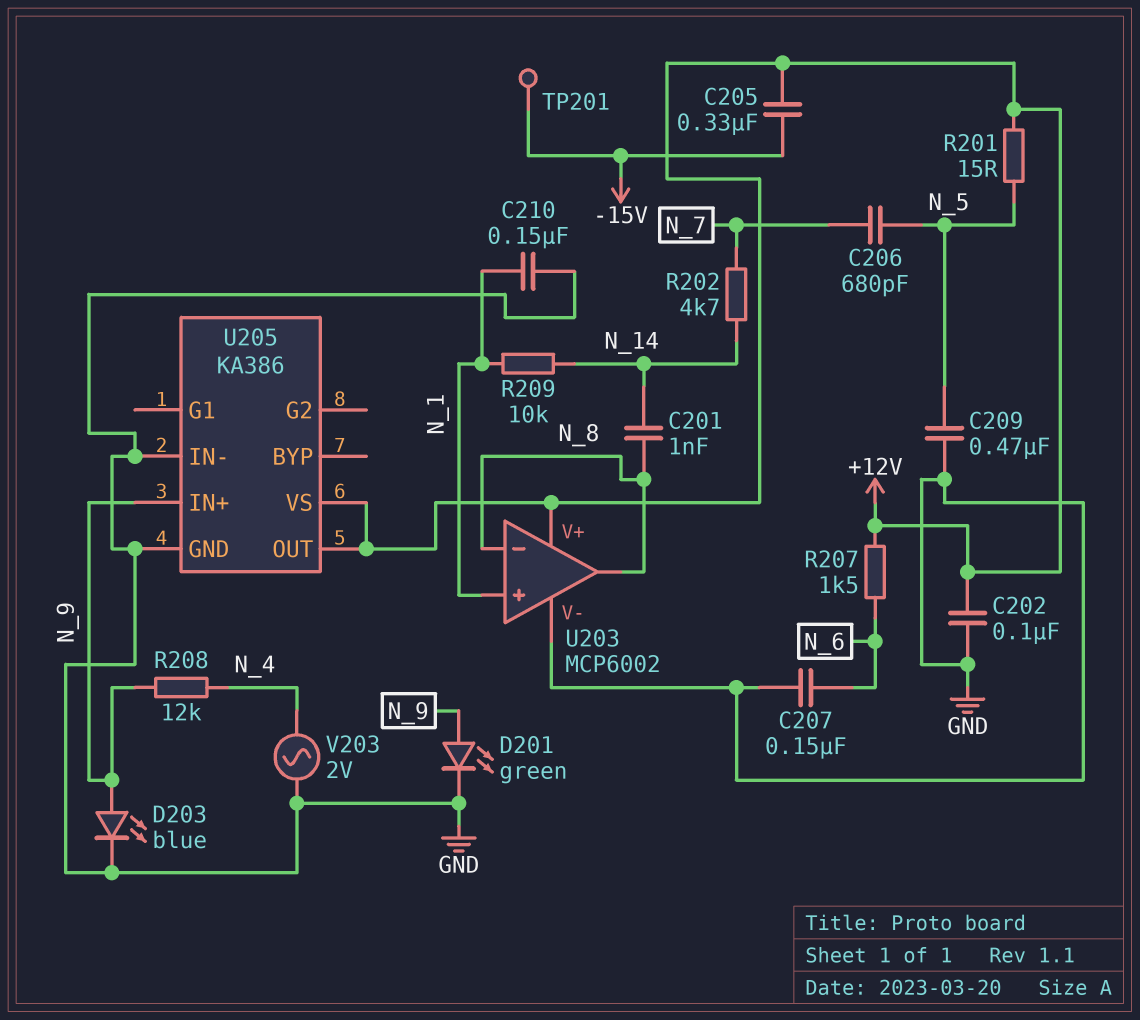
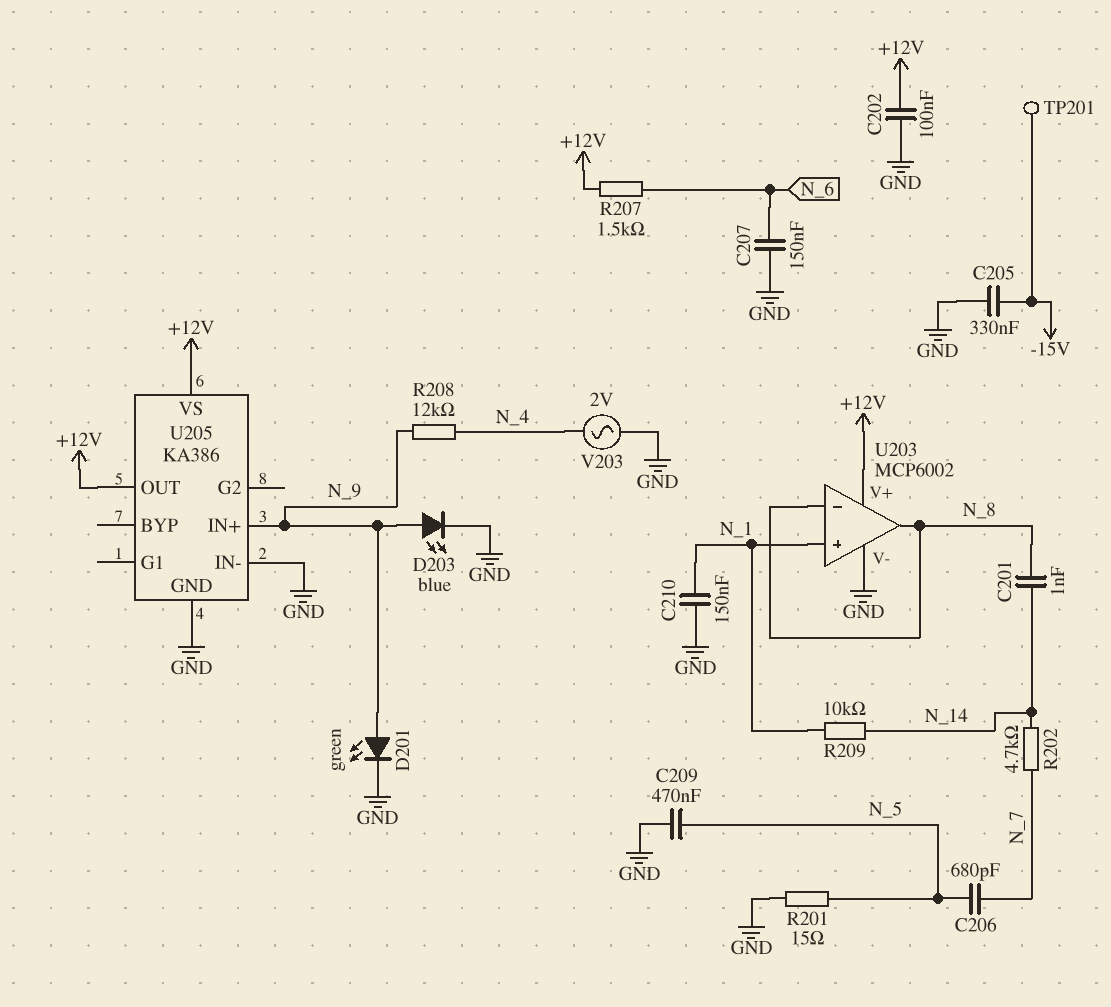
C205: 330nF (+12V, -15V) -> 330nF (-15V, GND)
R201: 15 (+12V, N_5) -> 15 (GND, N_5)

